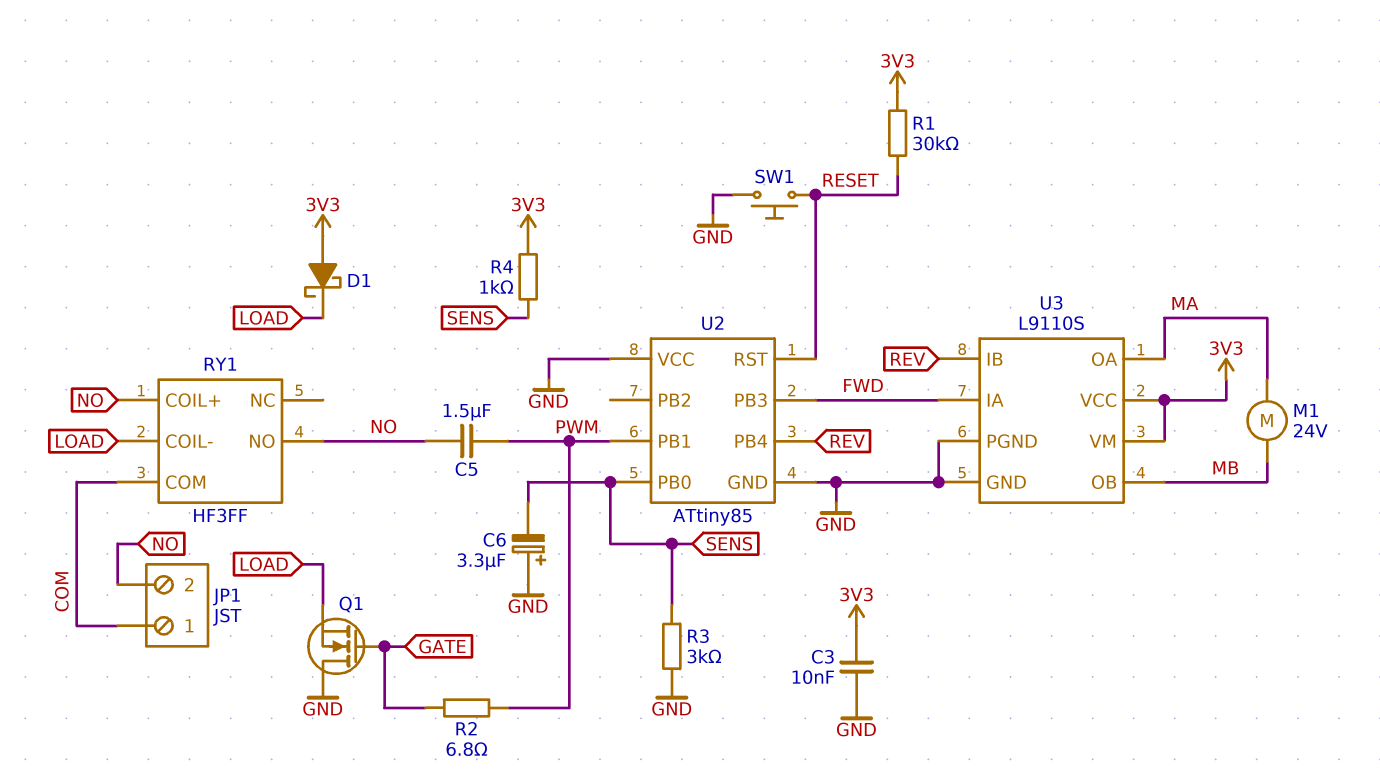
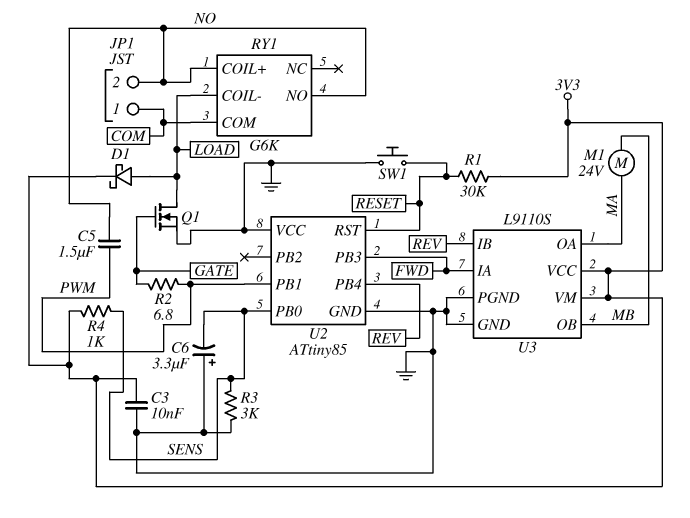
D1: schottky (A 3V3, K LOAD) -> schottky (A LOAD, K 3V3)
Q1: NMOS (G GATE, D GND, S LOAD) -> NMOS (G GATE, D LOAD, S GND)
RY1: HF3FF -> G6K

